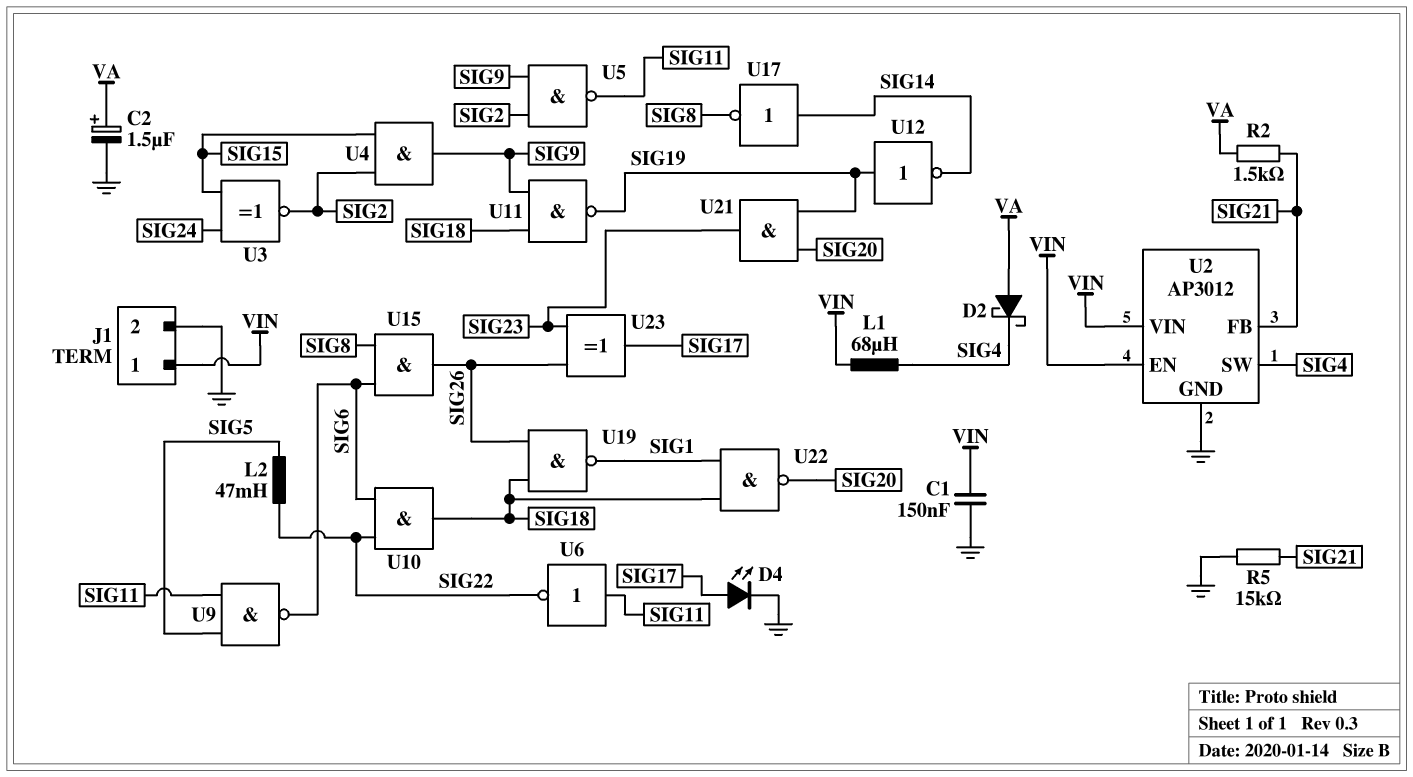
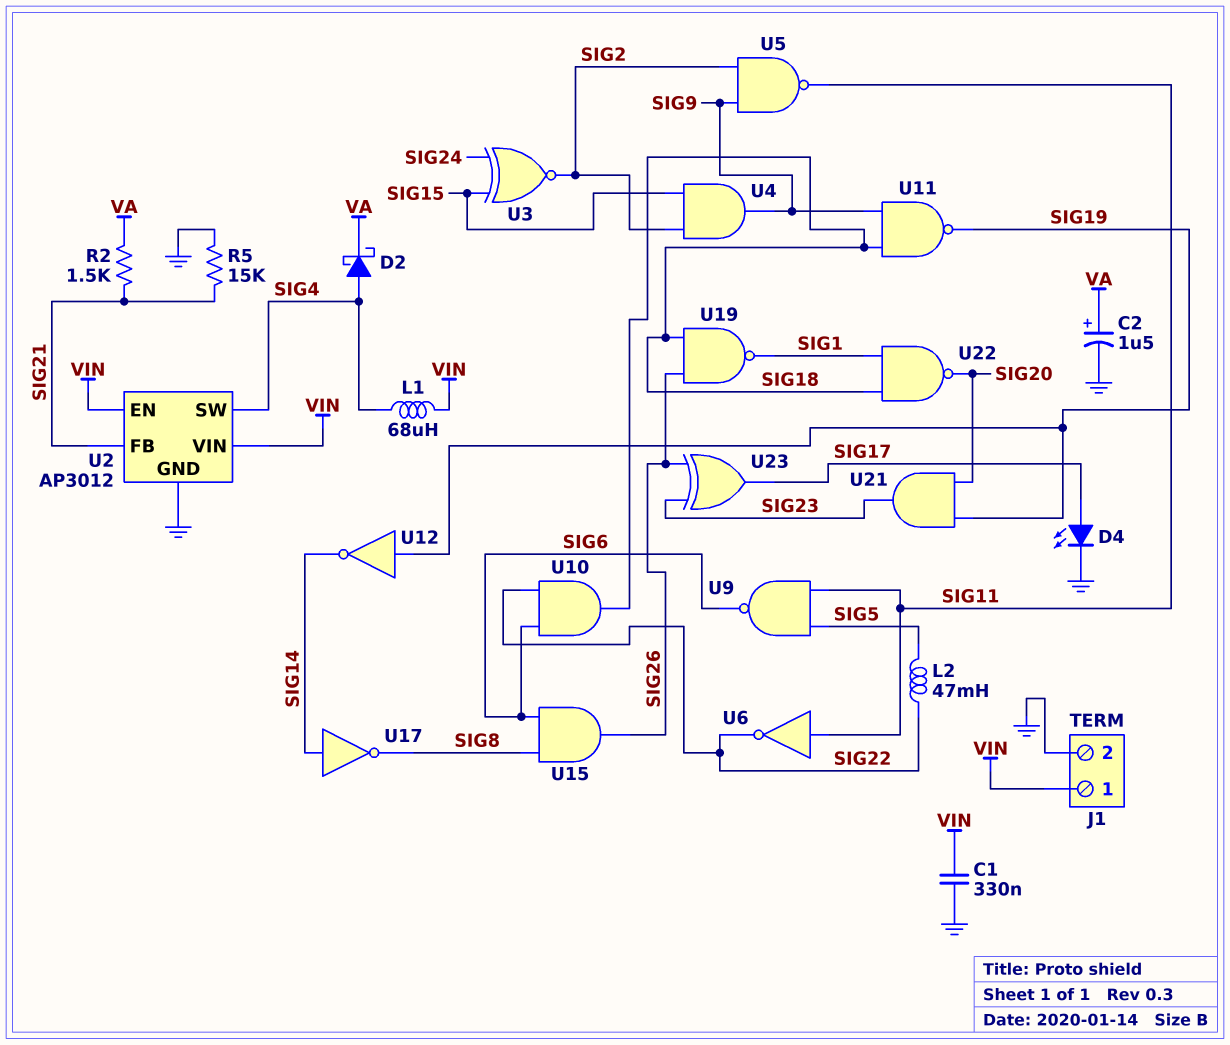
C1: 150nF (GND, VIN) -> 330nF (GND, VIN)
D2: schottky (A VA, K SIG4) -> schottky (A SIG4, K VA)

